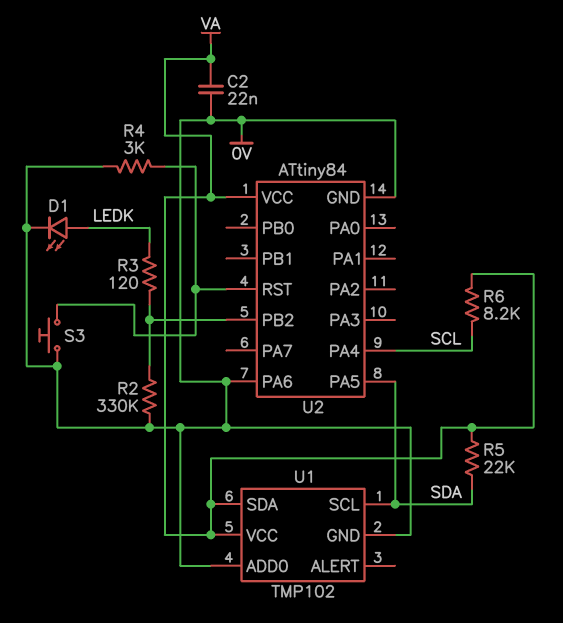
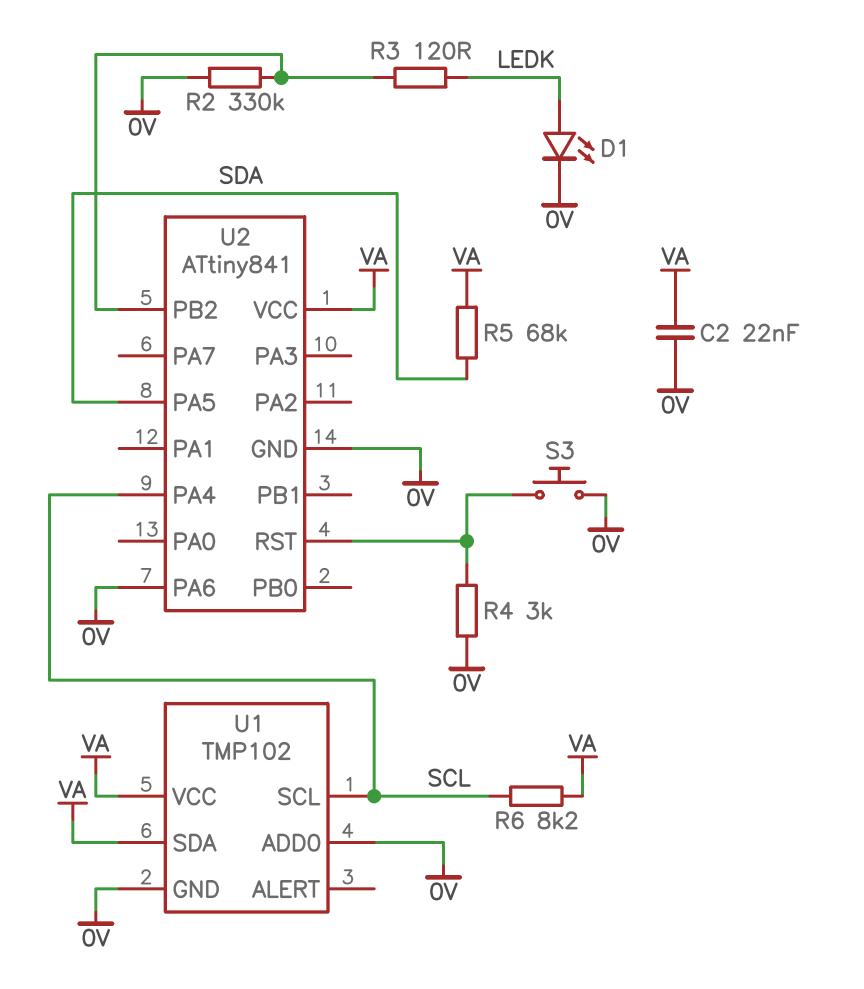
R5: 22k (SDA, VA) -> 68k (SDA, VA)
U1 pin SCL: SDA -> SCL
U2: ATtiny84 -> ATtiny841

